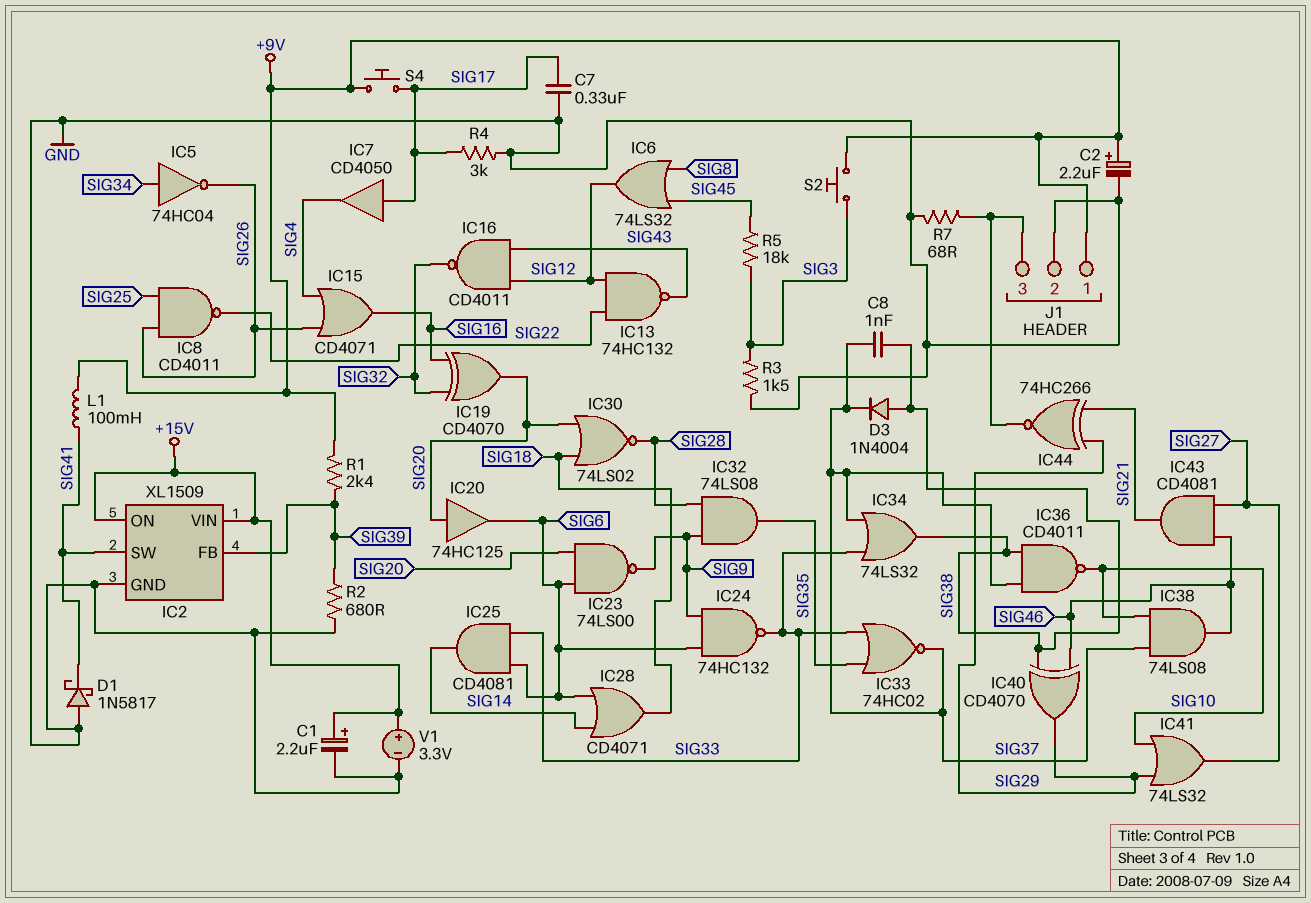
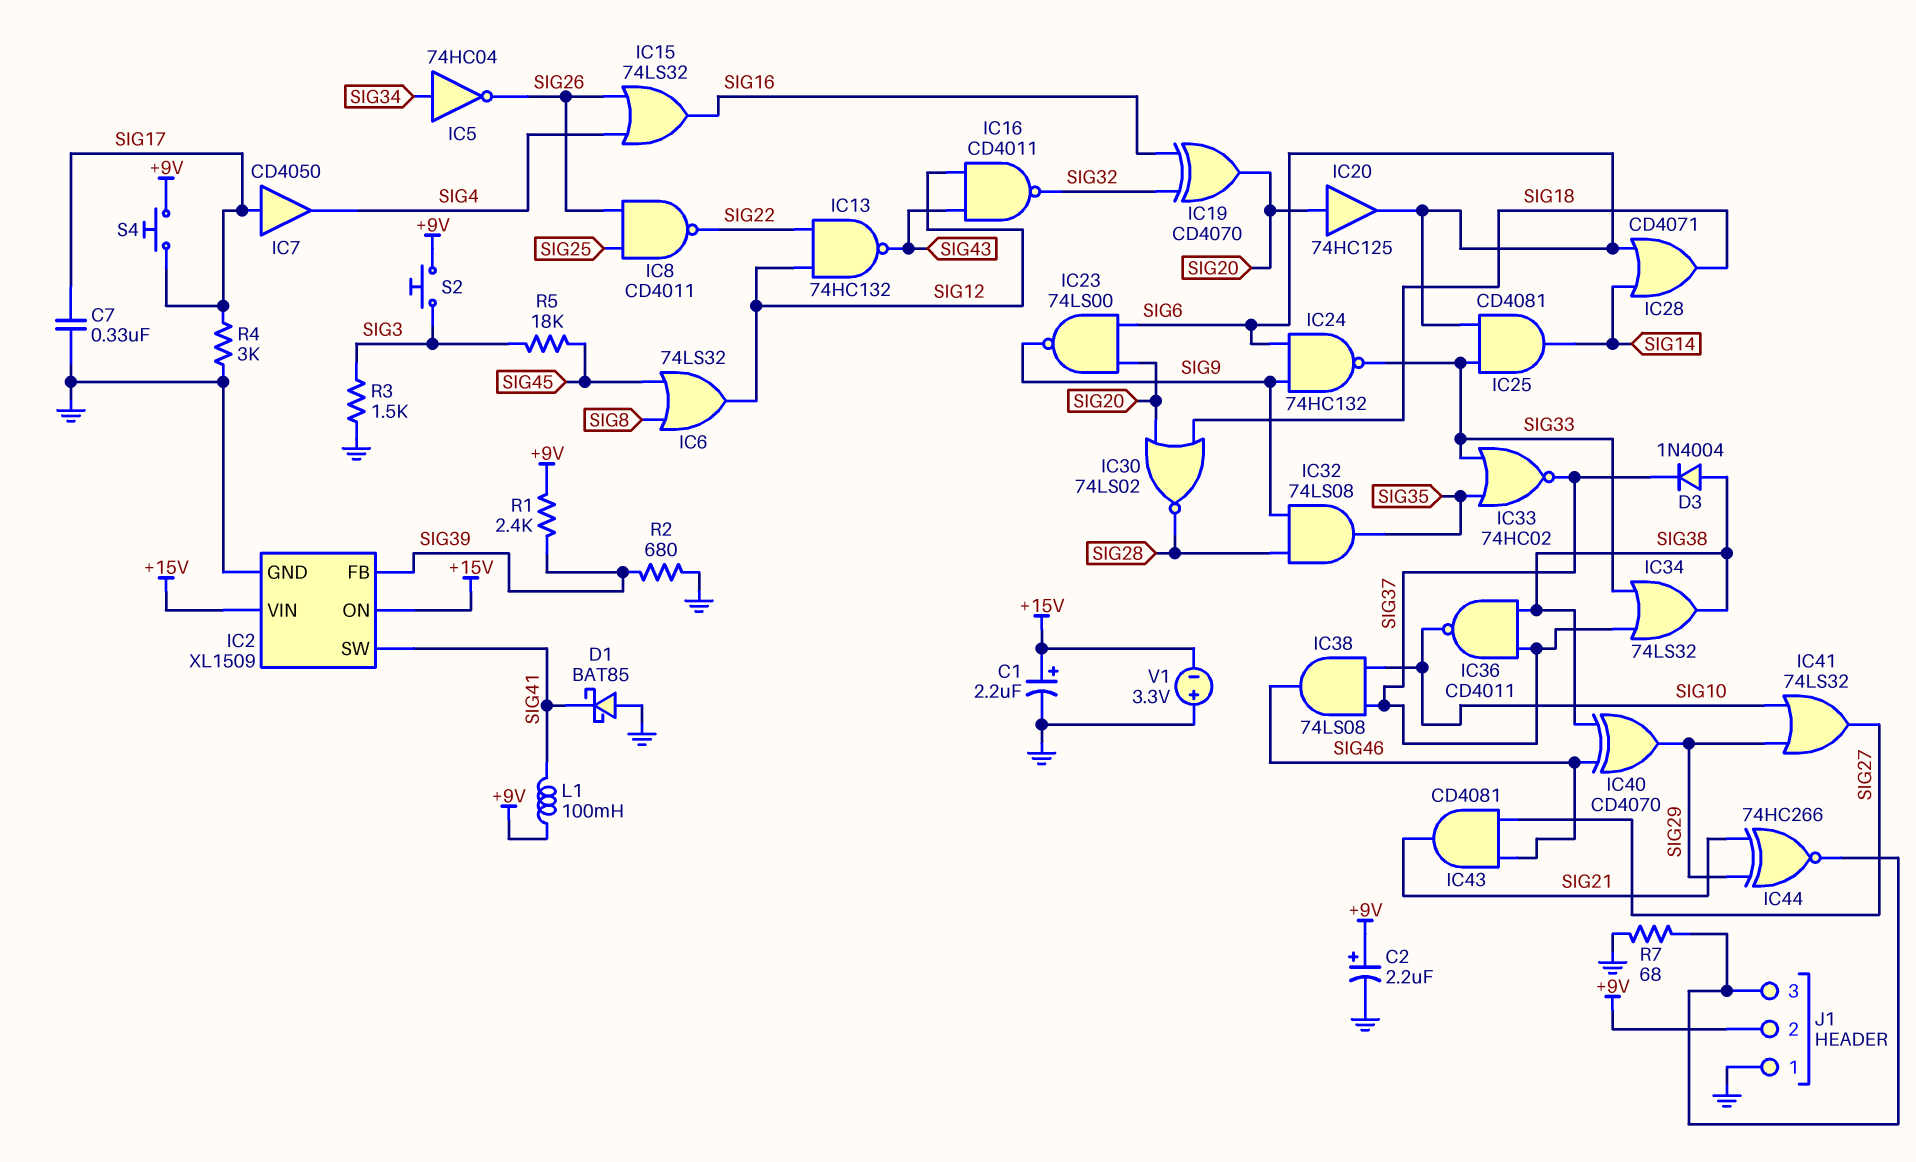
C8: 1nF (SIG37, SIG38) -> none
D1: schottky 1N5817 (A GND, K SIG41) -> schottky BAT85 (A GND, K SIG41)
IC15: OR CD4071 (in SIG4, in SIG26, out SIG16) -> OR 74LS32 (in SIG4, in SIG26, out SIG16)
J1 pin 1: +9V -> GND
J1 pin 2: GND -> +9V
V1: 3.3V (plus +15V, minus GND) -> 3.3V (plus GND, minus +15V)

